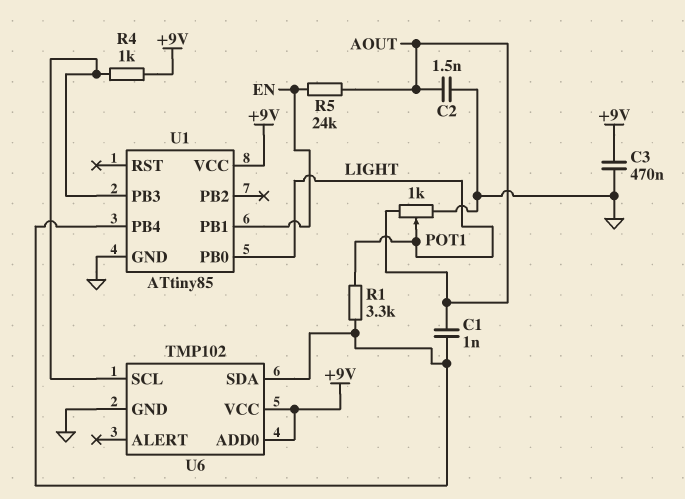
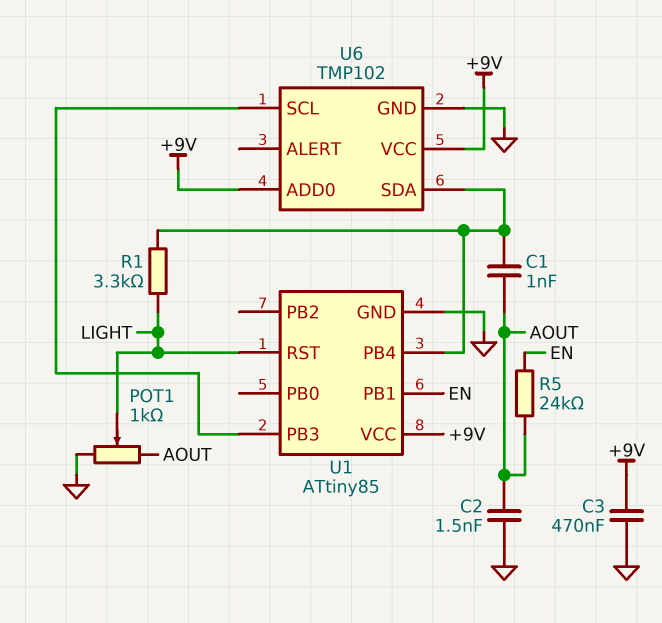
R4: 1k (+9V, U1/PB3) -> none
U1 pin PB0: LIGHT -> none
U1 pin RST: none -> LIGHT

